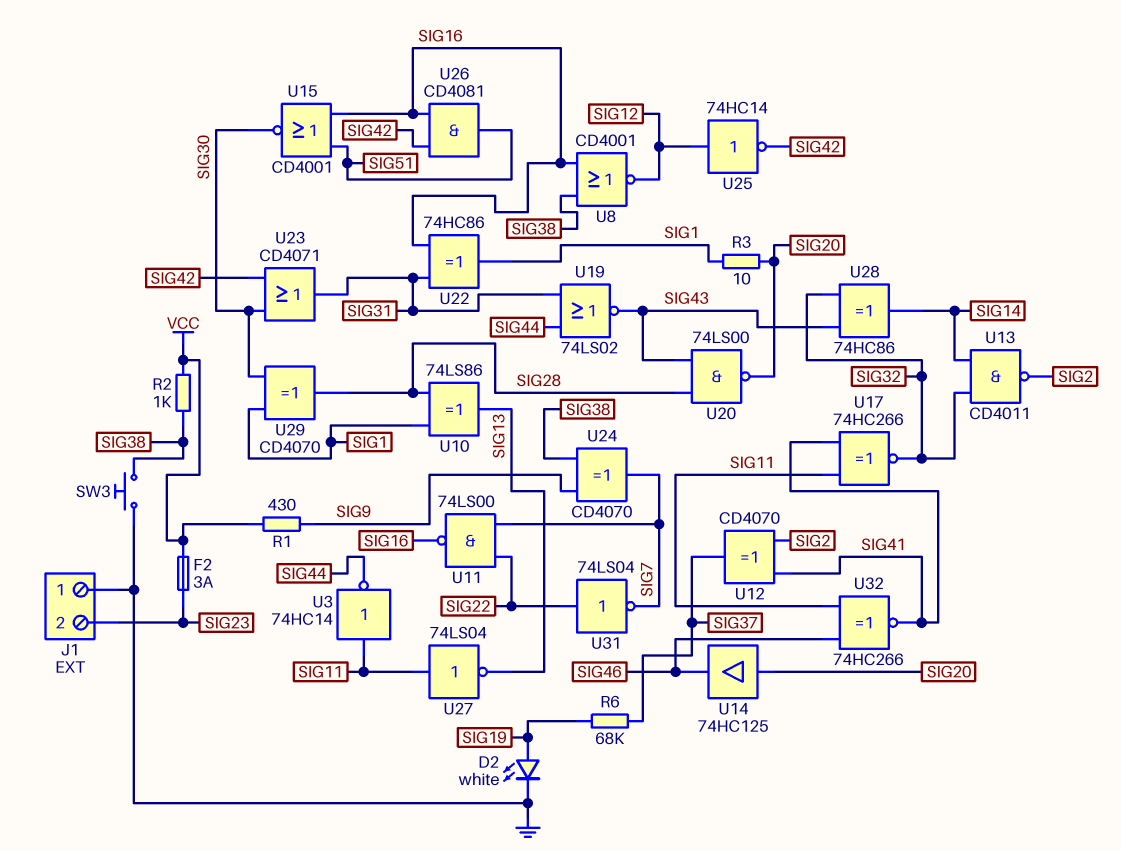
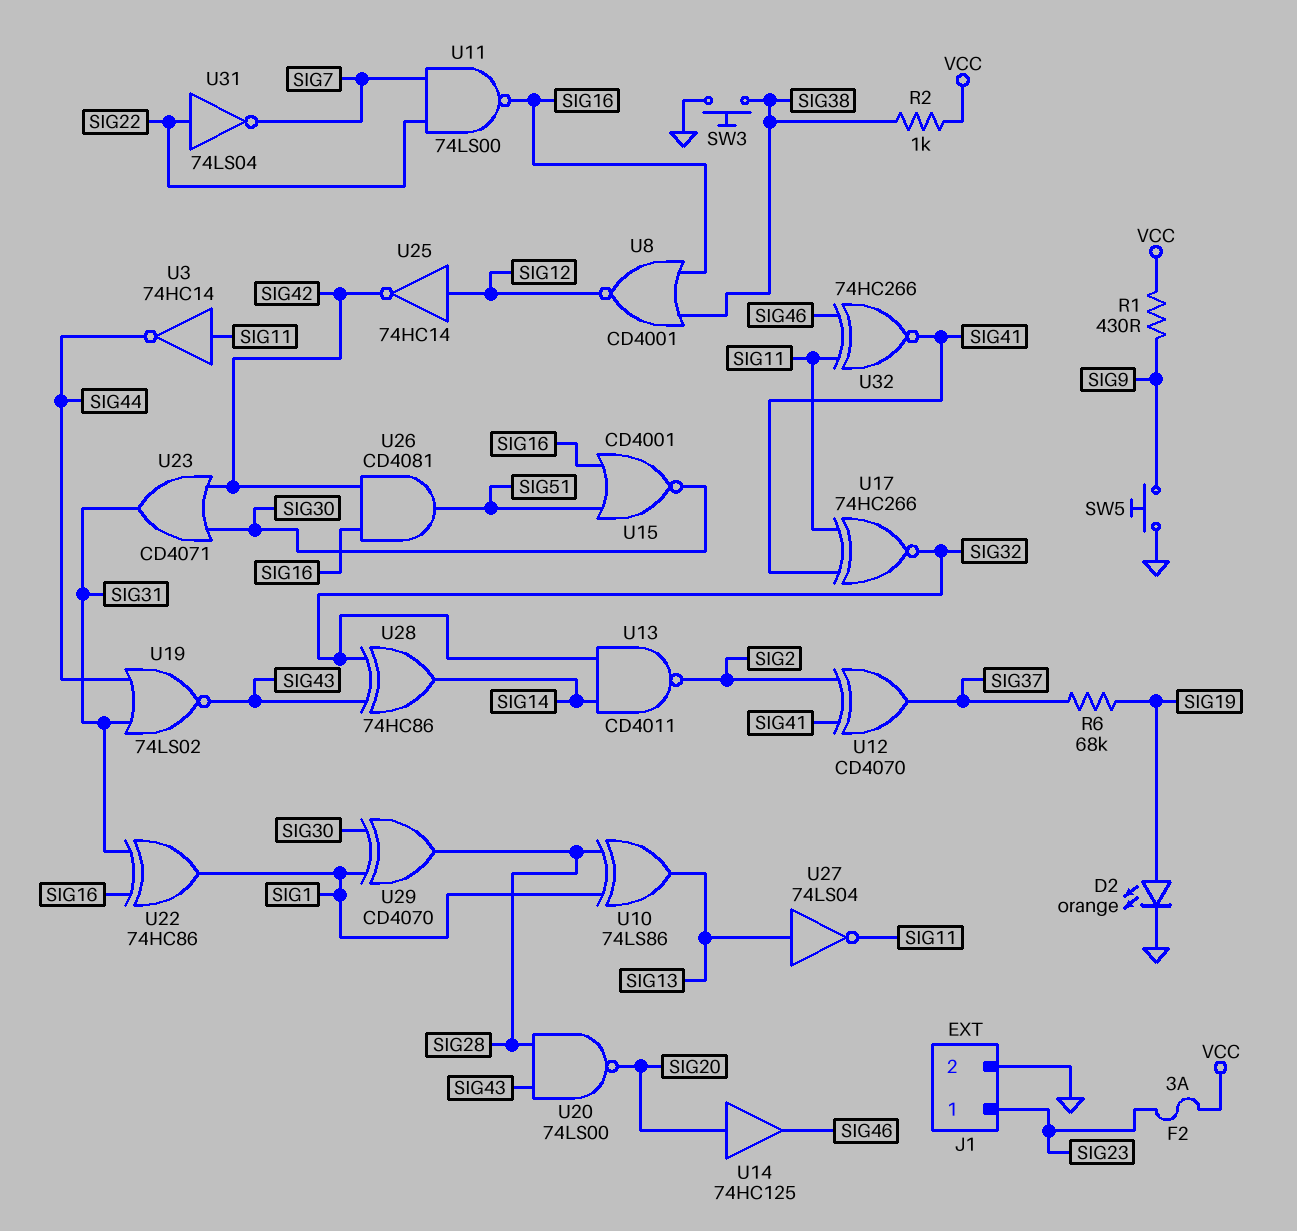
D2: LED white (A SIG19, K GND) -> LED orange (A SIG19, K GND)
J1 pin 1: GND -> SIG23
J1 pin 2: SIG23 -> GND
R3: 10 (SIG1, SIG20) -> none
SW5: none -> button (GND, SIG9)
U24: XOR CD4070 (in SIG9, in SIG38, out SIG7) -> none
U27: NOT 74LS04 (in SIG11, out SIG13) -> NOT 74LS04 (in SIG13, out SIG11)

